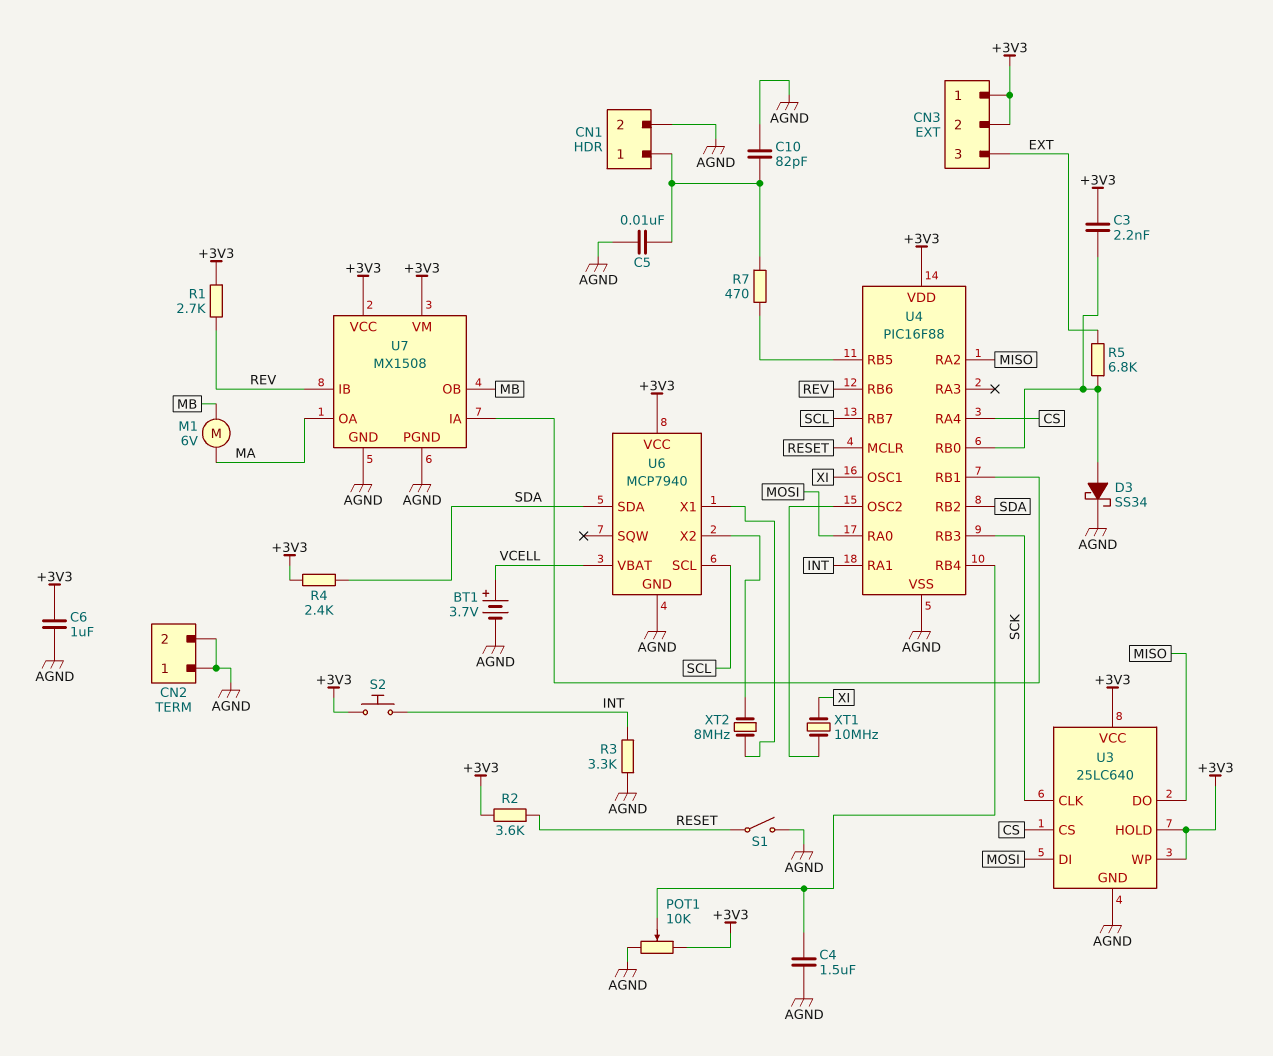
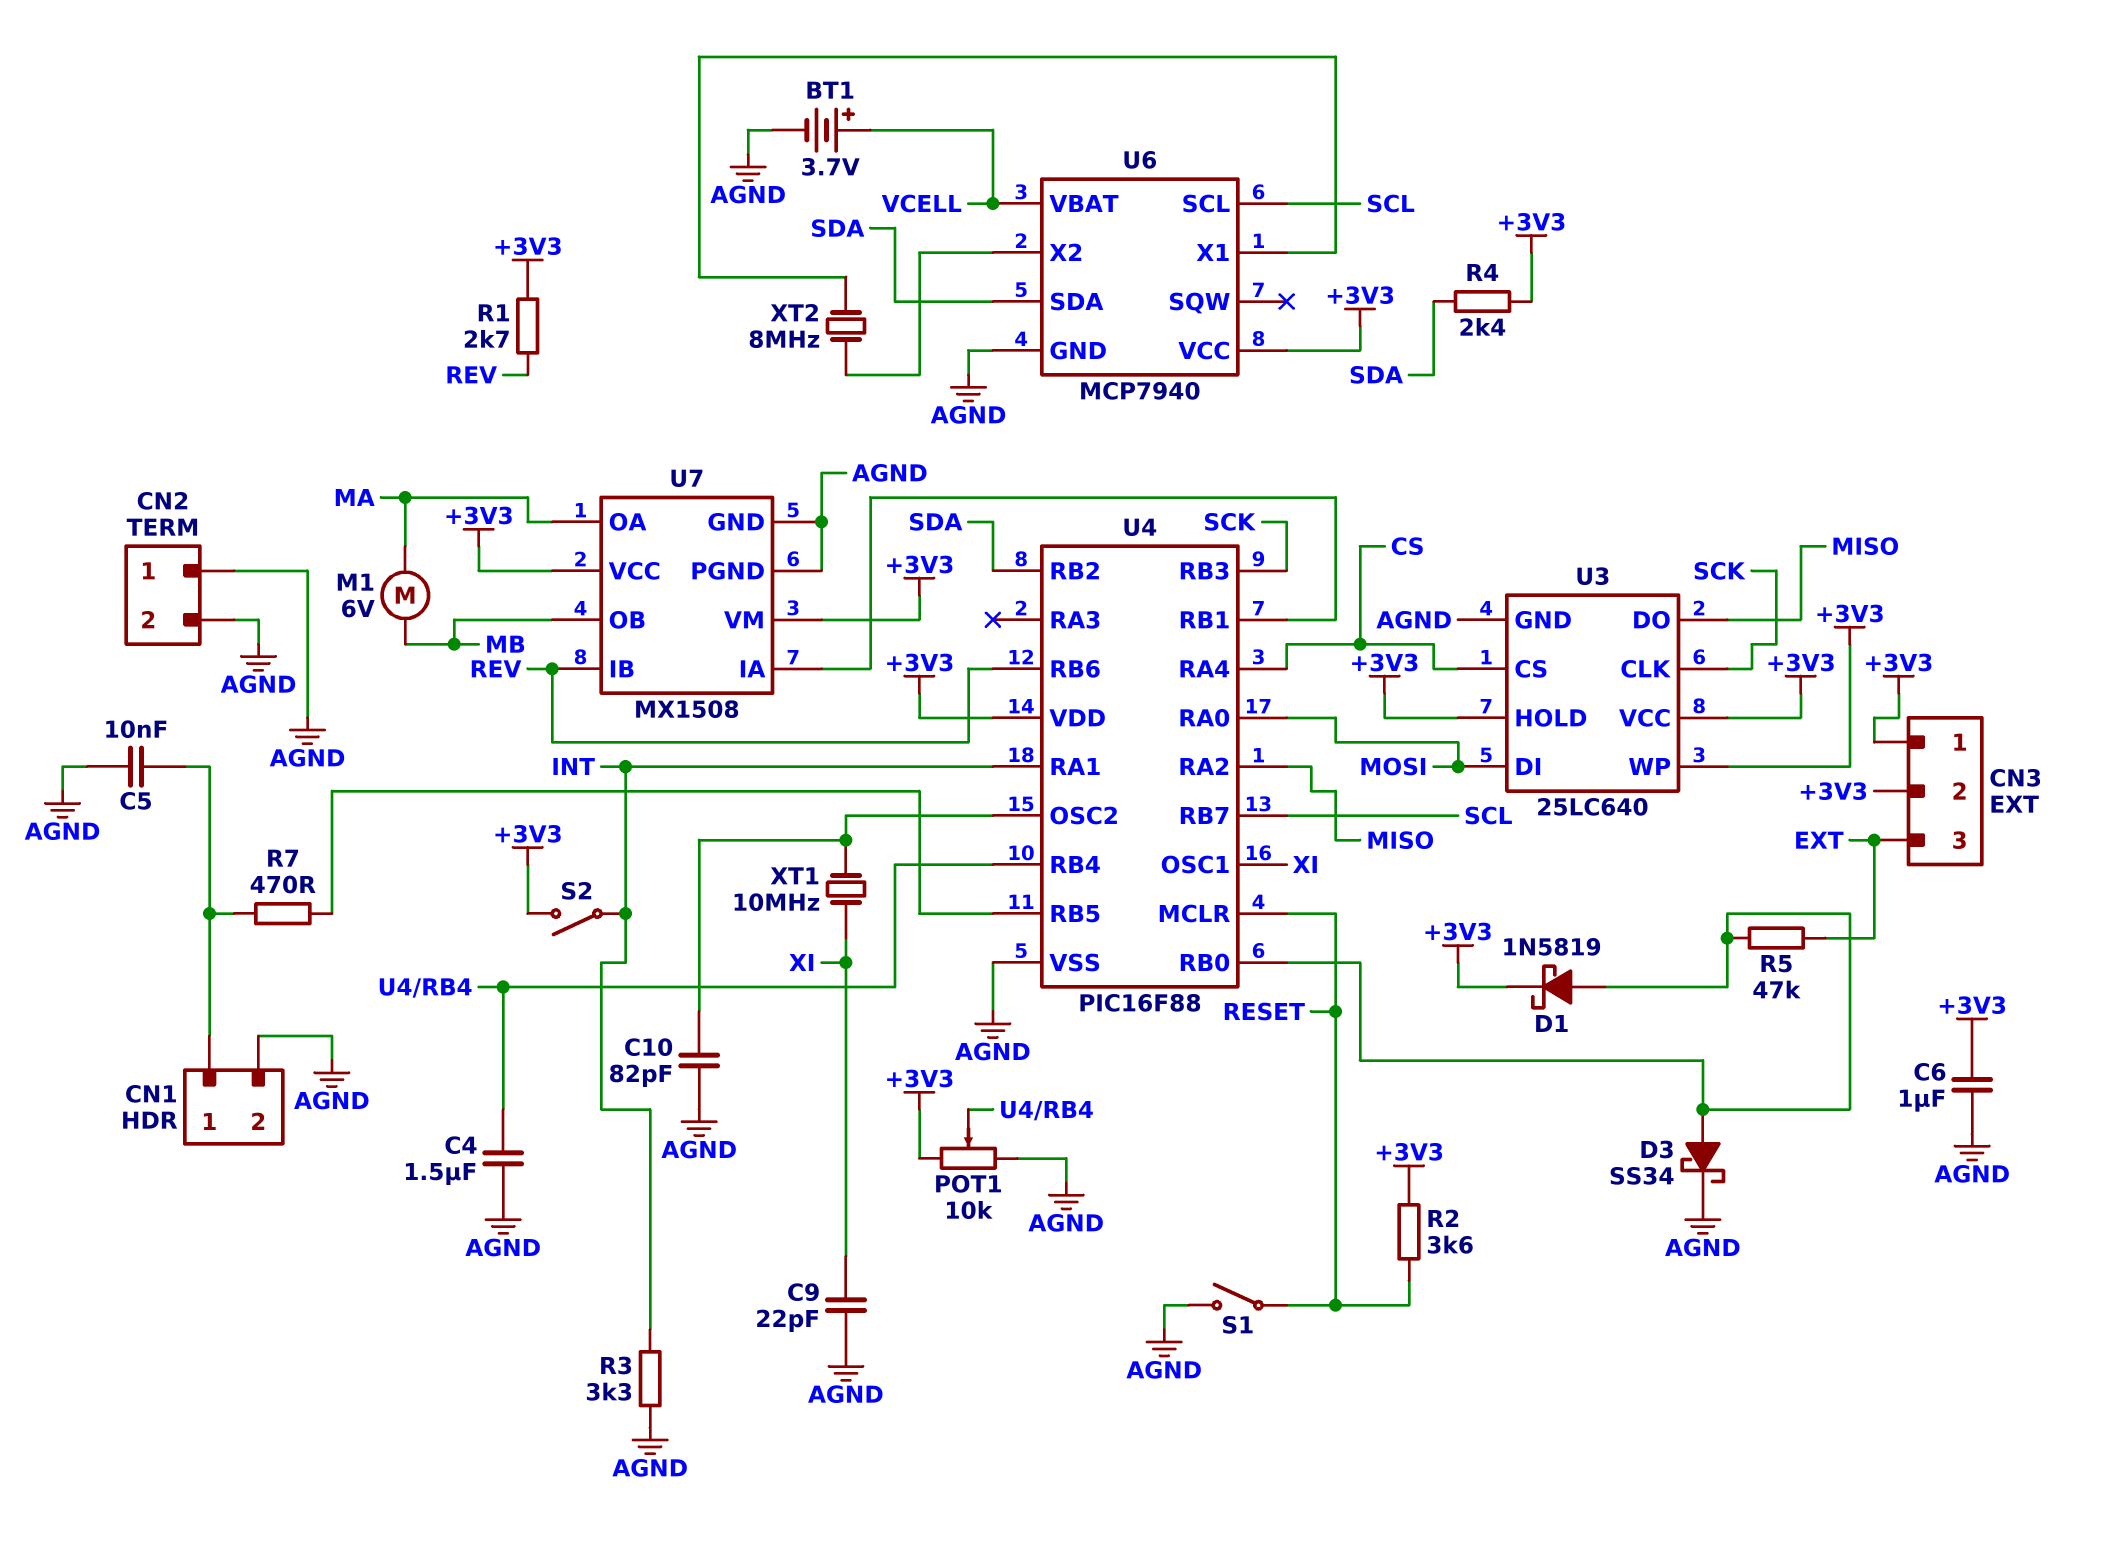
C3: 2.2nF (+3V3, U4/RB0) -> none
C9: none -> 22pF (AGND, XI)
C10: 82pF (AGND, CN1/1) -> 82pF (AGND, U4/OSC2)
D1: none -> schottky 1N5819 (A U4/RB0, K +3V3)
R5: 6.8k (EXT, U4/RB0) -> 47k (EXT, U4/RB0)
S2: button (+3V3, INT) -> switch (+3V3, INT)

